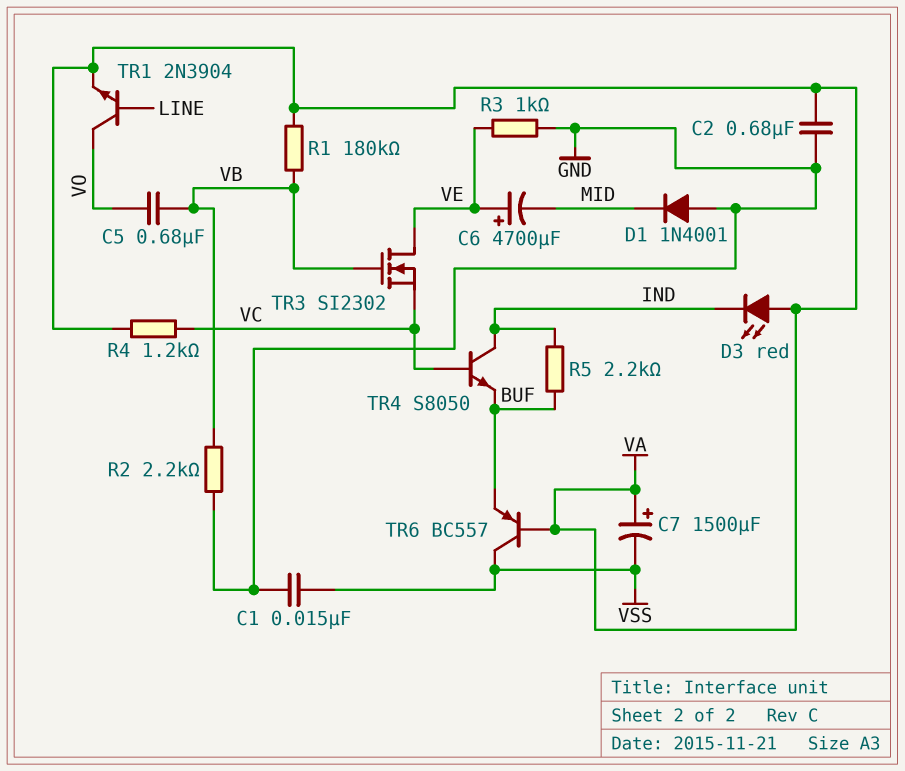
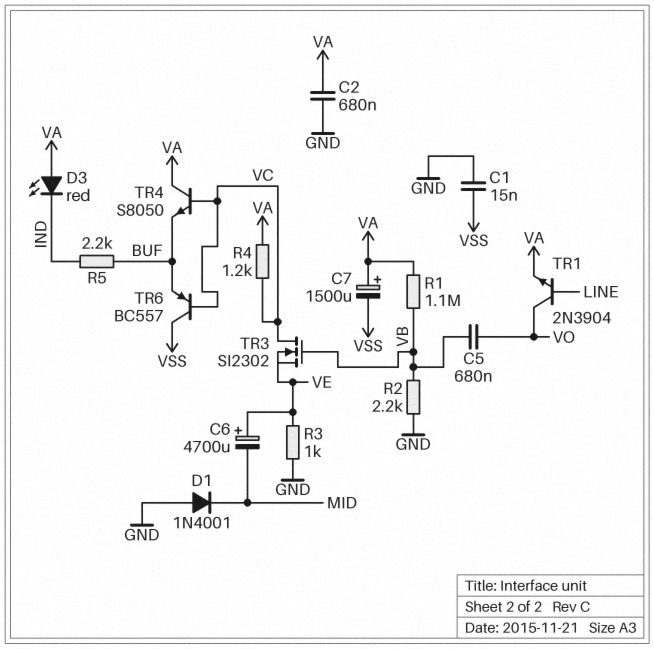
R1: 180k (VA, VB) -> 1.1M (VA, VB)
TR3: NMOS SI2302 (G VB, D VE, S VC) -> NMOS SI2302 (G VB, D VC, S VE)
TR4: NPN S8050 (B VC, C IND, E BUF) -> NPN S8050 (B VC, C VA, E BUF)
TR6: PNP BC557 (B VA, C VSS, E BUF) -> PNP BC557 (B VC, C VSS, E BUF)

